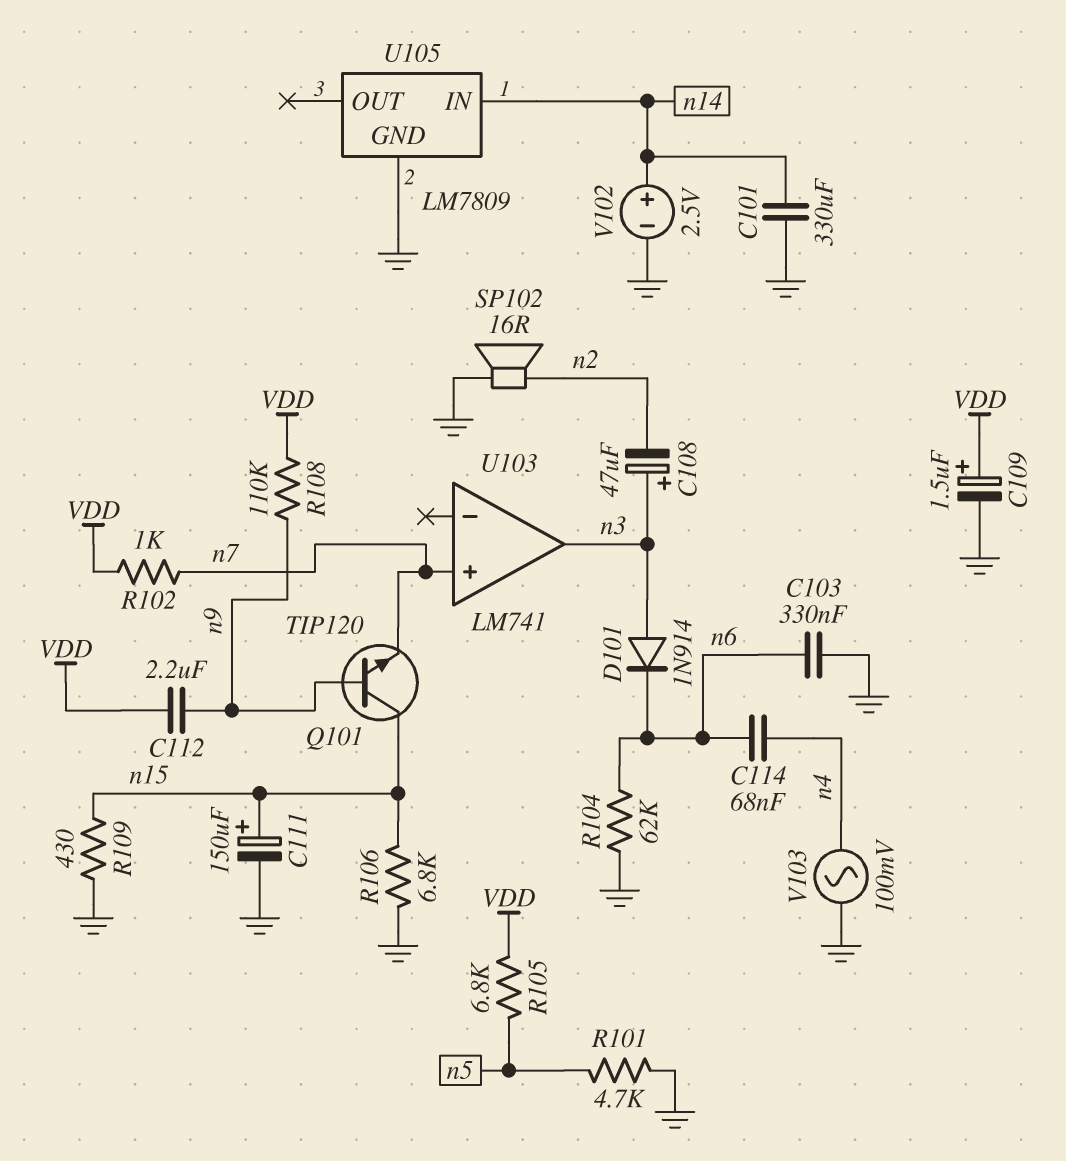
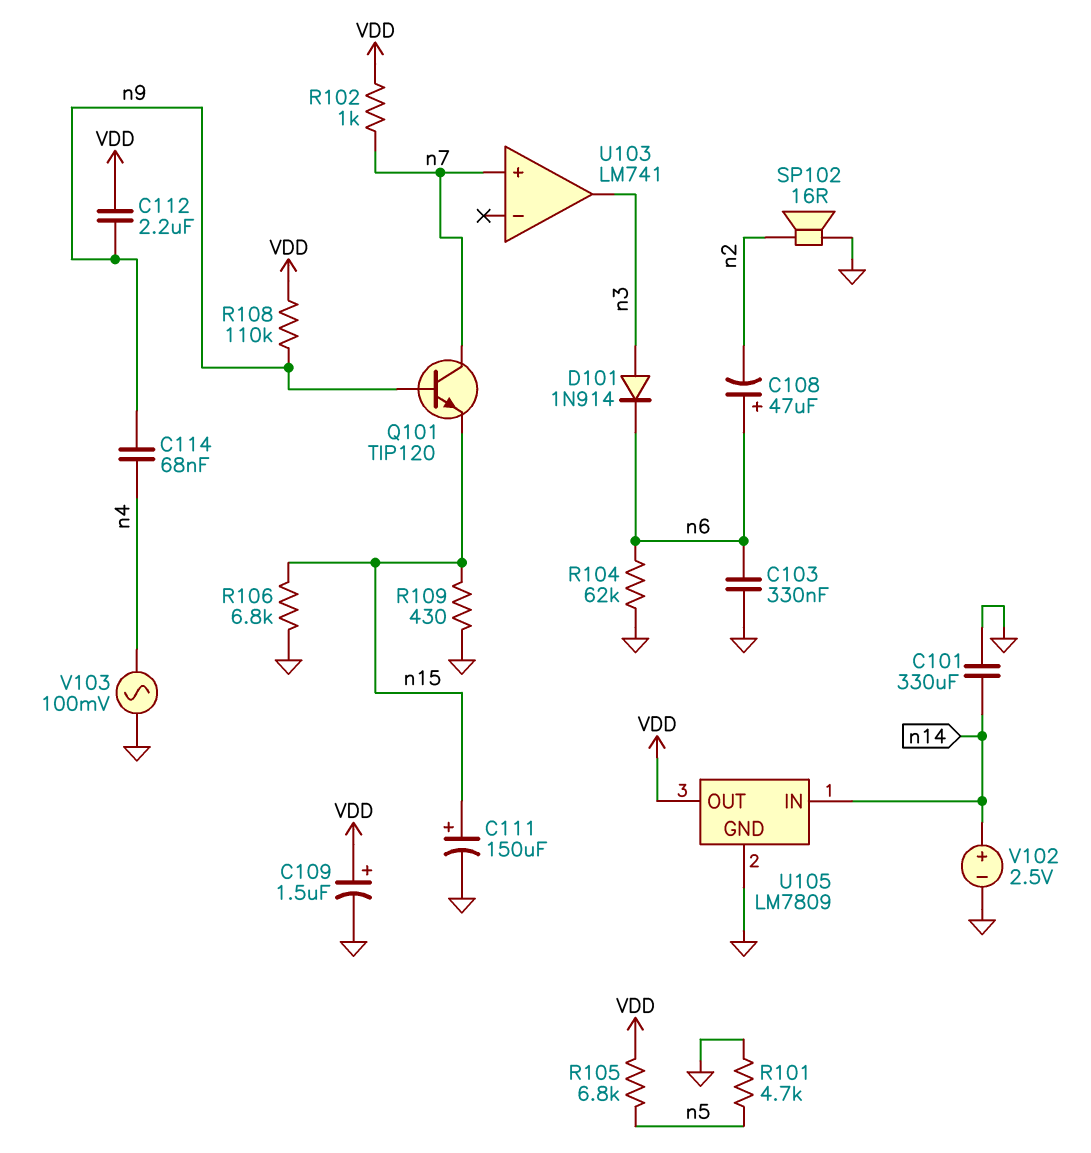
C108: 47uF (plus n3, minus n2) -> 47uF (plus n6, minus n2)
C114: 68nF (n4, n6) -> 68nF (n4, n9)
Q101: NPN TIP120 (B n9, C n15, E n7) -> NPN TIP120 (B n9, C n7, E n15)
U105 pin OUT: none -> VDD

